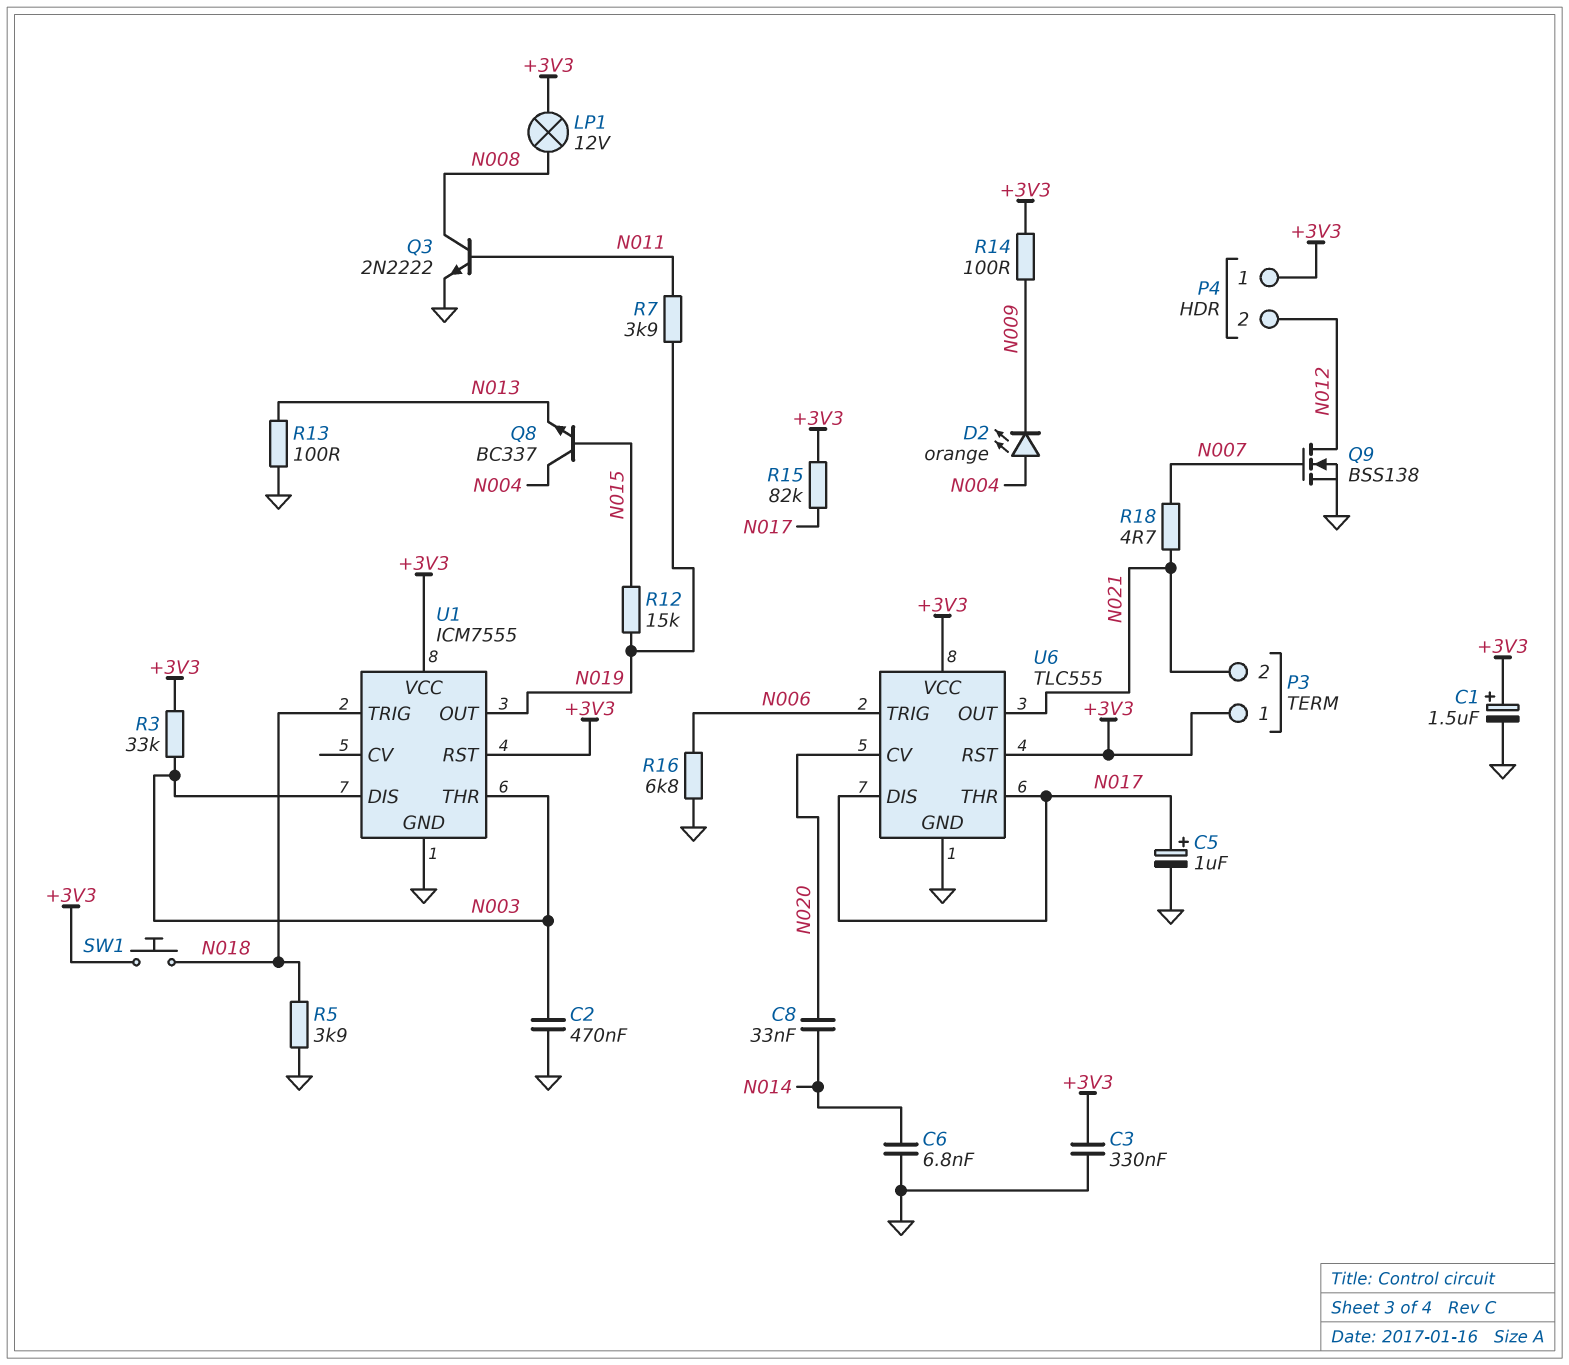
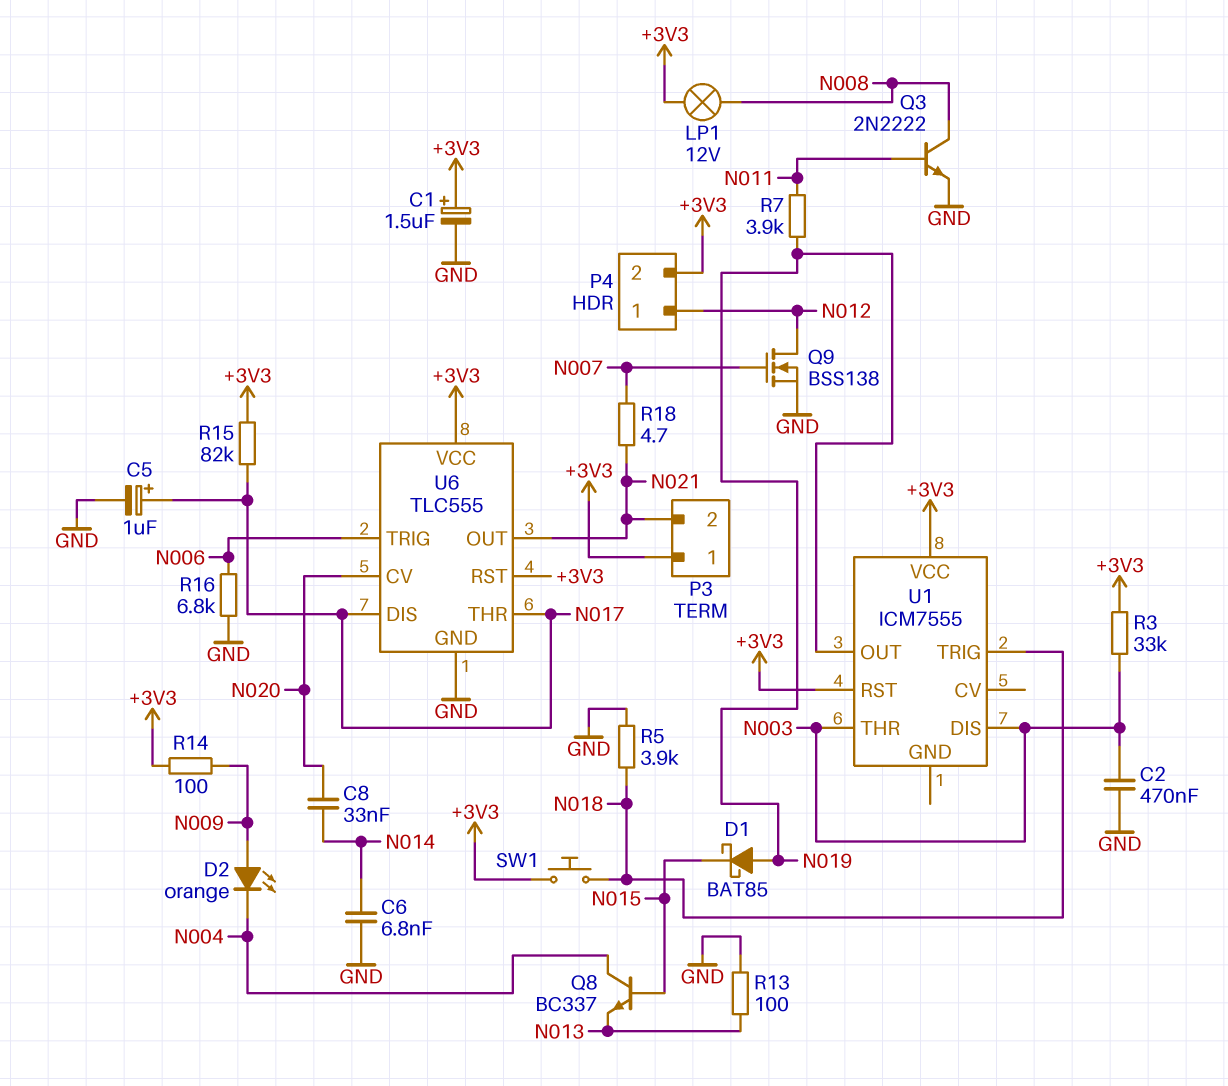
C3: 330nF (+3V3, GND) -> none
D1: none -> schottky BAT85 (A N019, K N015)
D2: LED orange (A N004, K N009) -> LED orange (A N009, K N004)
P4 pin 1: +3V3 -> N012
P4 pin 2: N012 -> +3V3
R12: 15k (N015, N019) -> none
U1 pin GND: GND -> none

